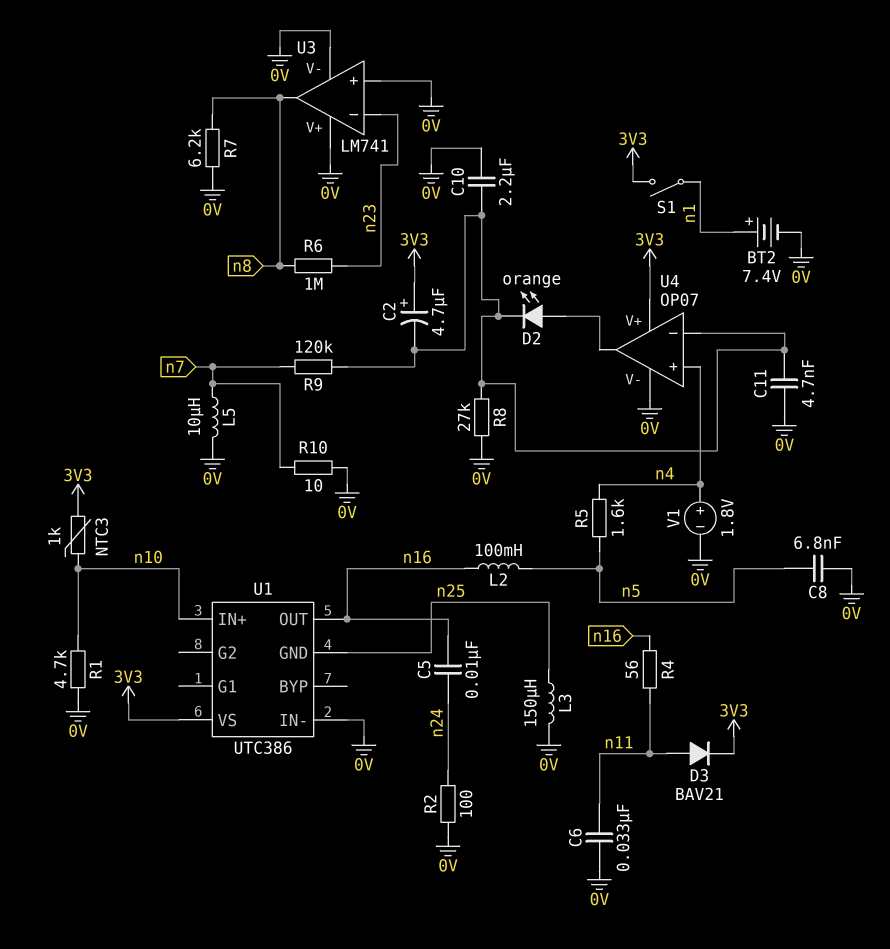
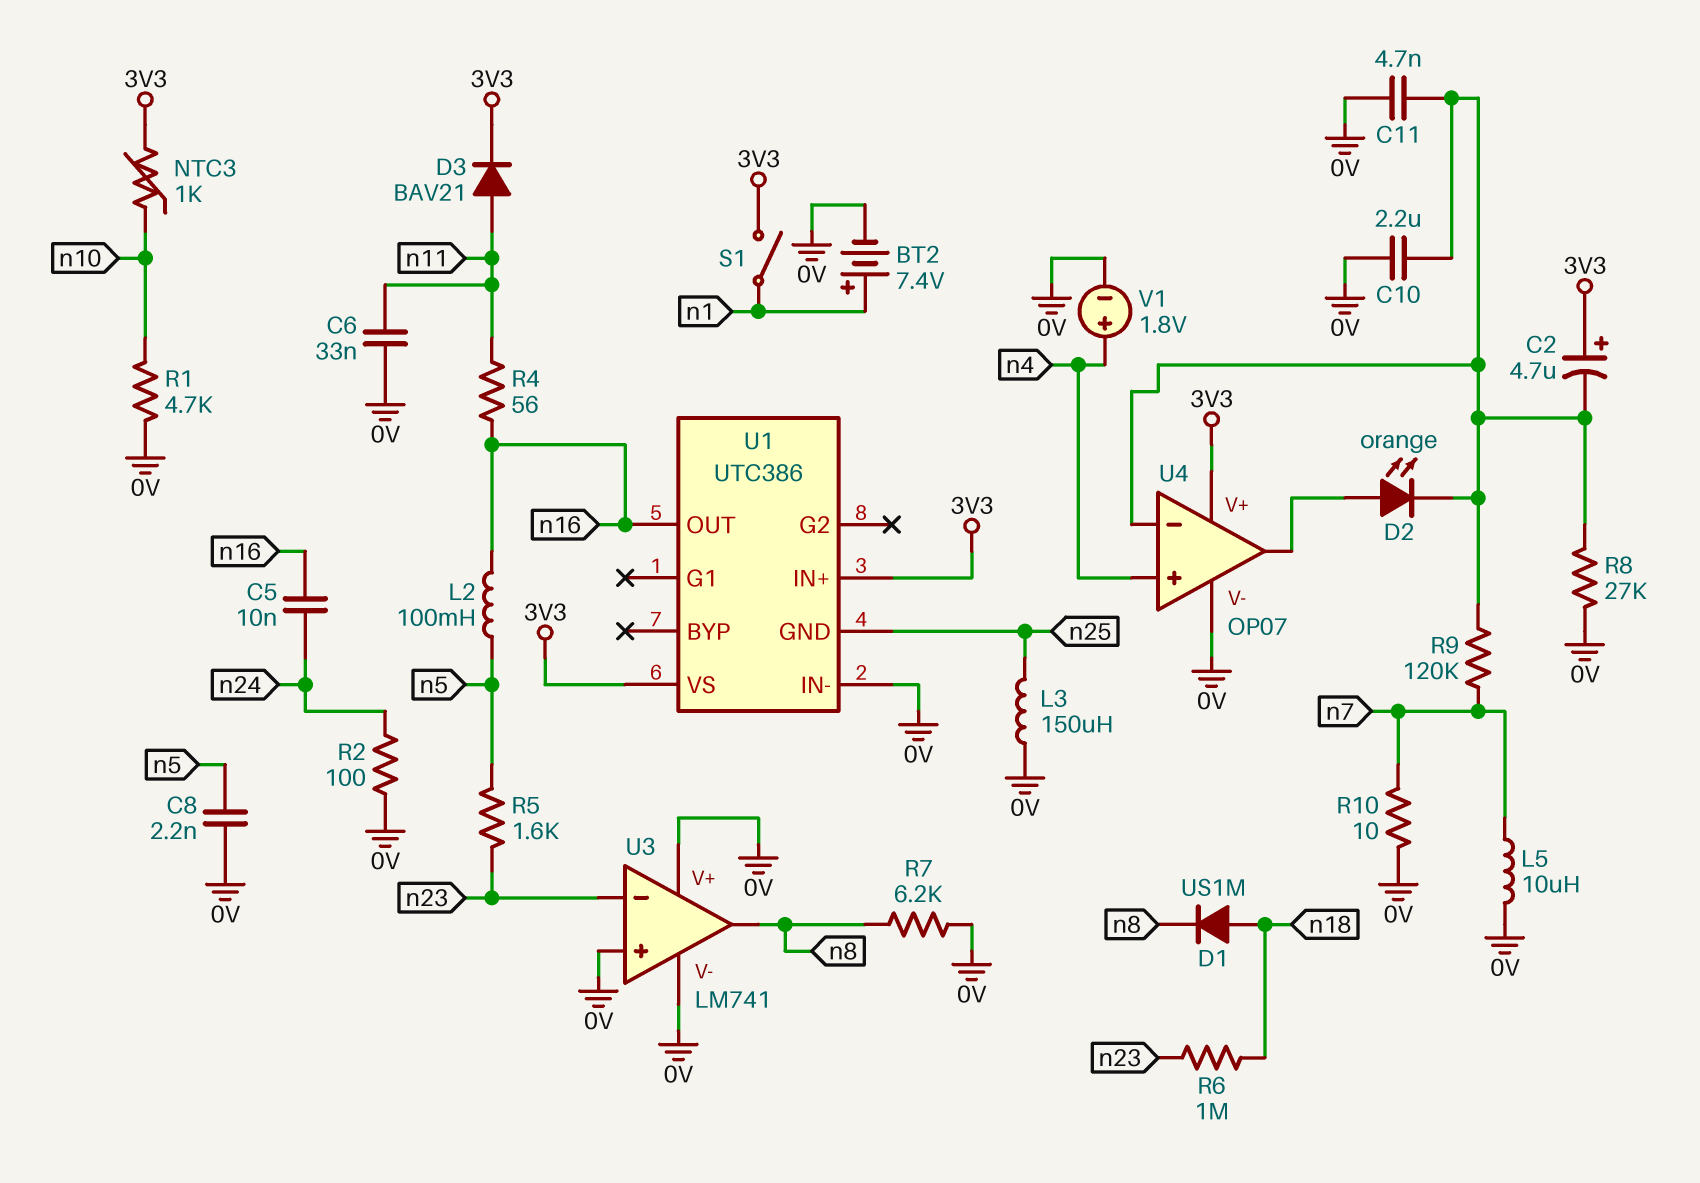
C8: 6.8nF (0V, n5) -> 2.2nF (0V, n5)
D1: none -> diode US1M (A n18, K n8)
R5: 1.6k (n4, n5) -> 1.6k (n5, n23)
R6: 1M (n8, n23) -> 1M (n18, n23)
U1 pin IN+: n10 -> 3V3

